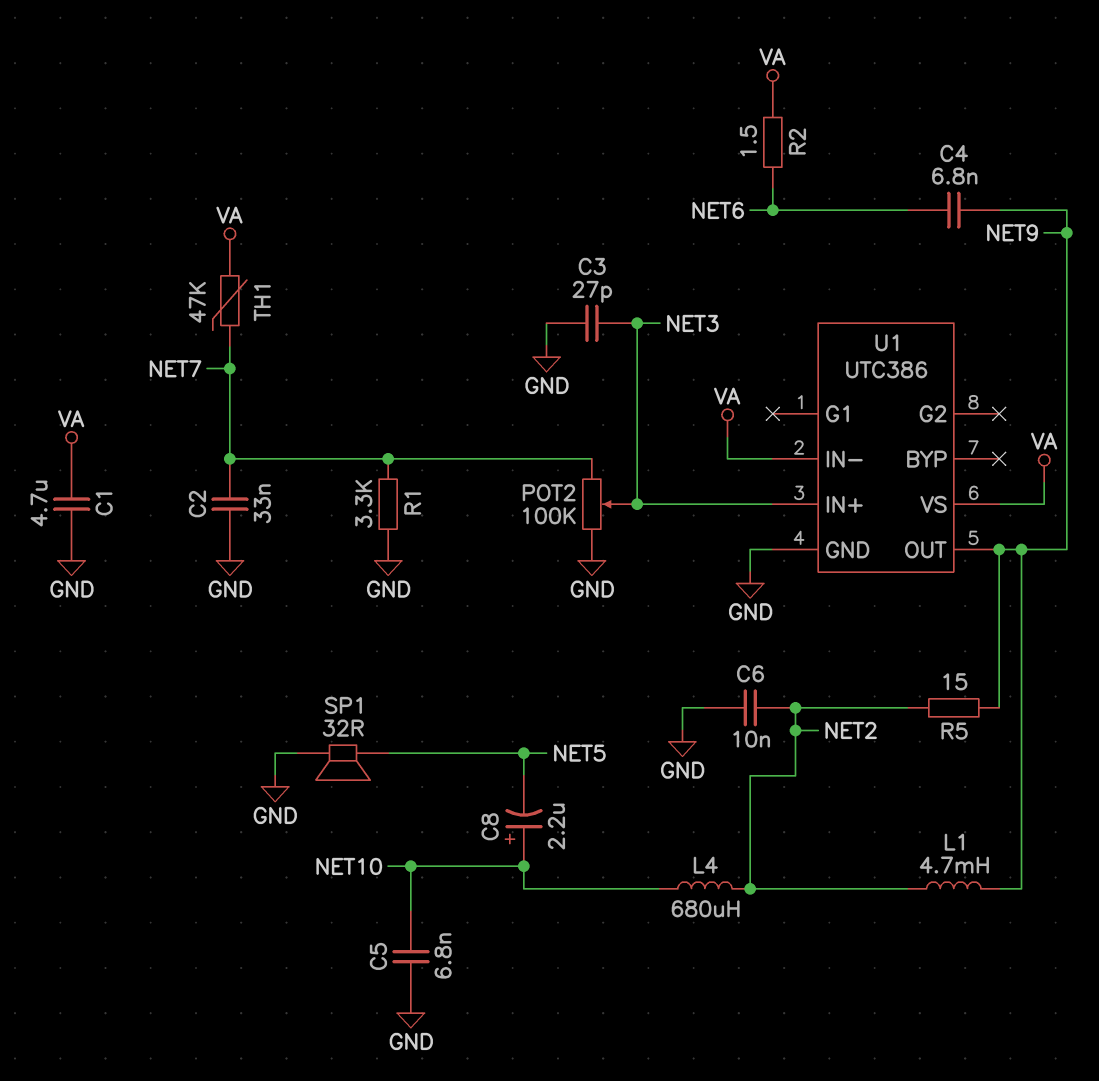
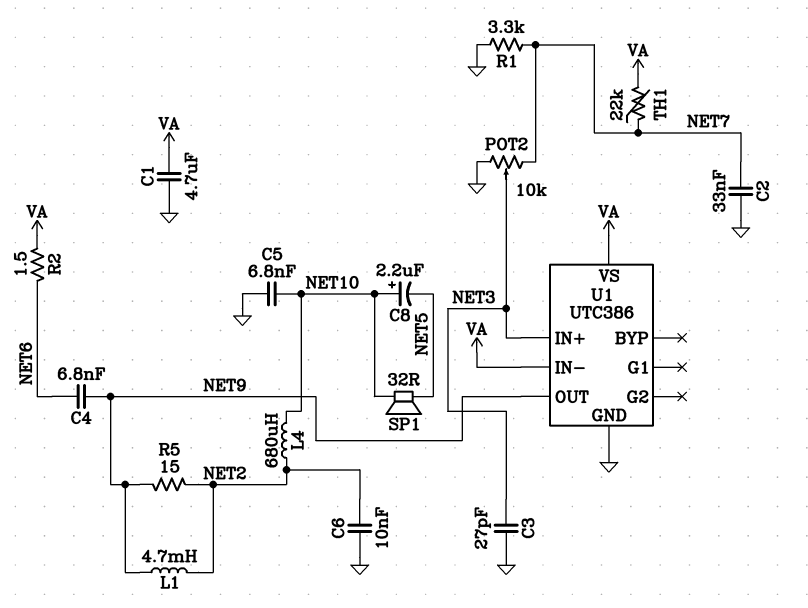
POT2: 100k (GND, NET7, wiper NET3) -> 10k (GND, NET7, wiper NET3)
SP1: speaker 32R (GND, NET5) -> speaker 32R (NET5, NET10)
TH1: 47k (NET7, VA) -> 22k (NET7, VA)

